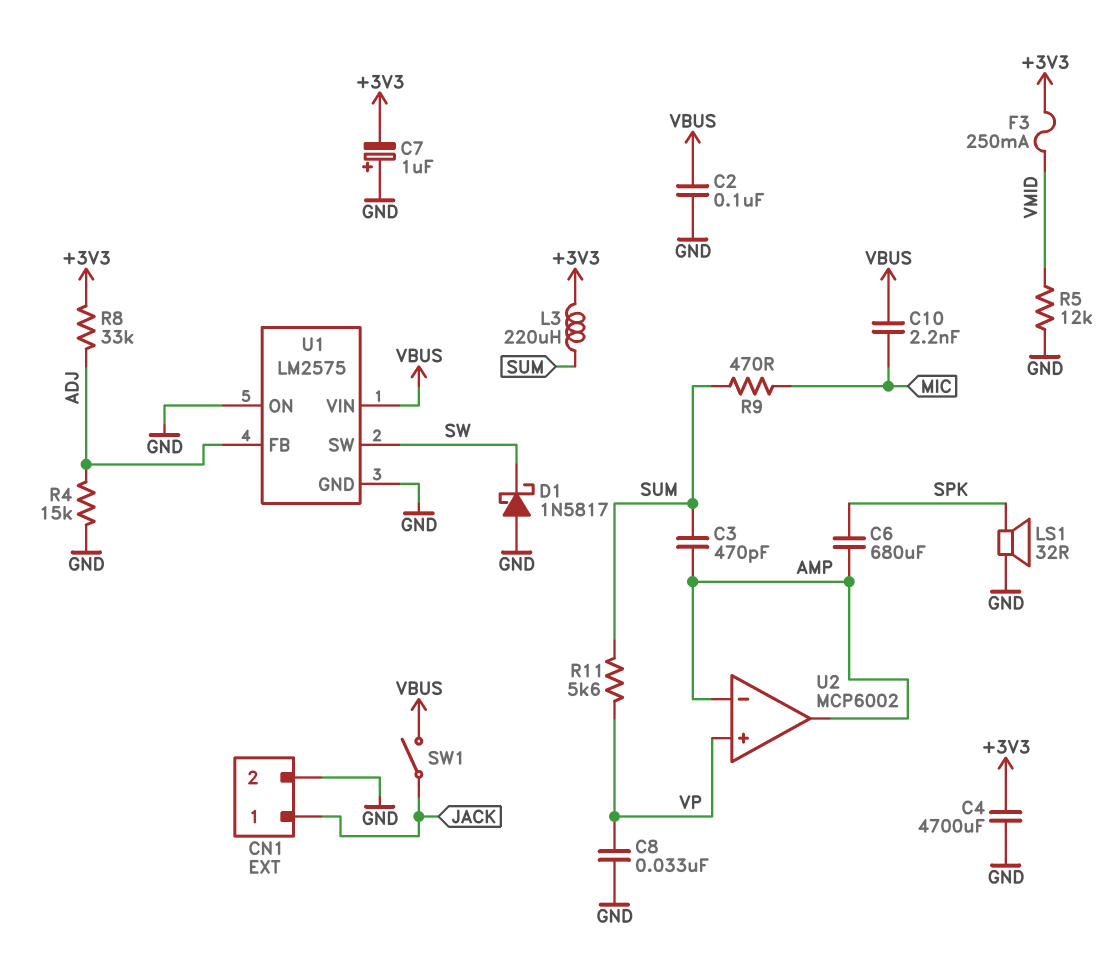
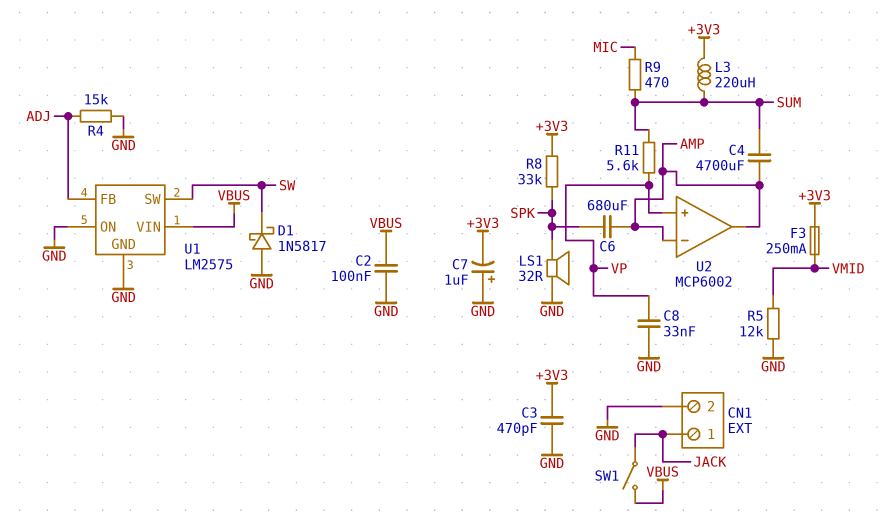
C3: 470pF (AMP, SUM) -> 470pF (+3V3, GND)
C4: 4700uF (+3V3, GND) -> 4700uF (AMP, SUM)
C10: 2.2nF (MIC, VBUS) -> none
R8: 33k (+3V3, ADJ) -> 33k (+3V3, SPK)

